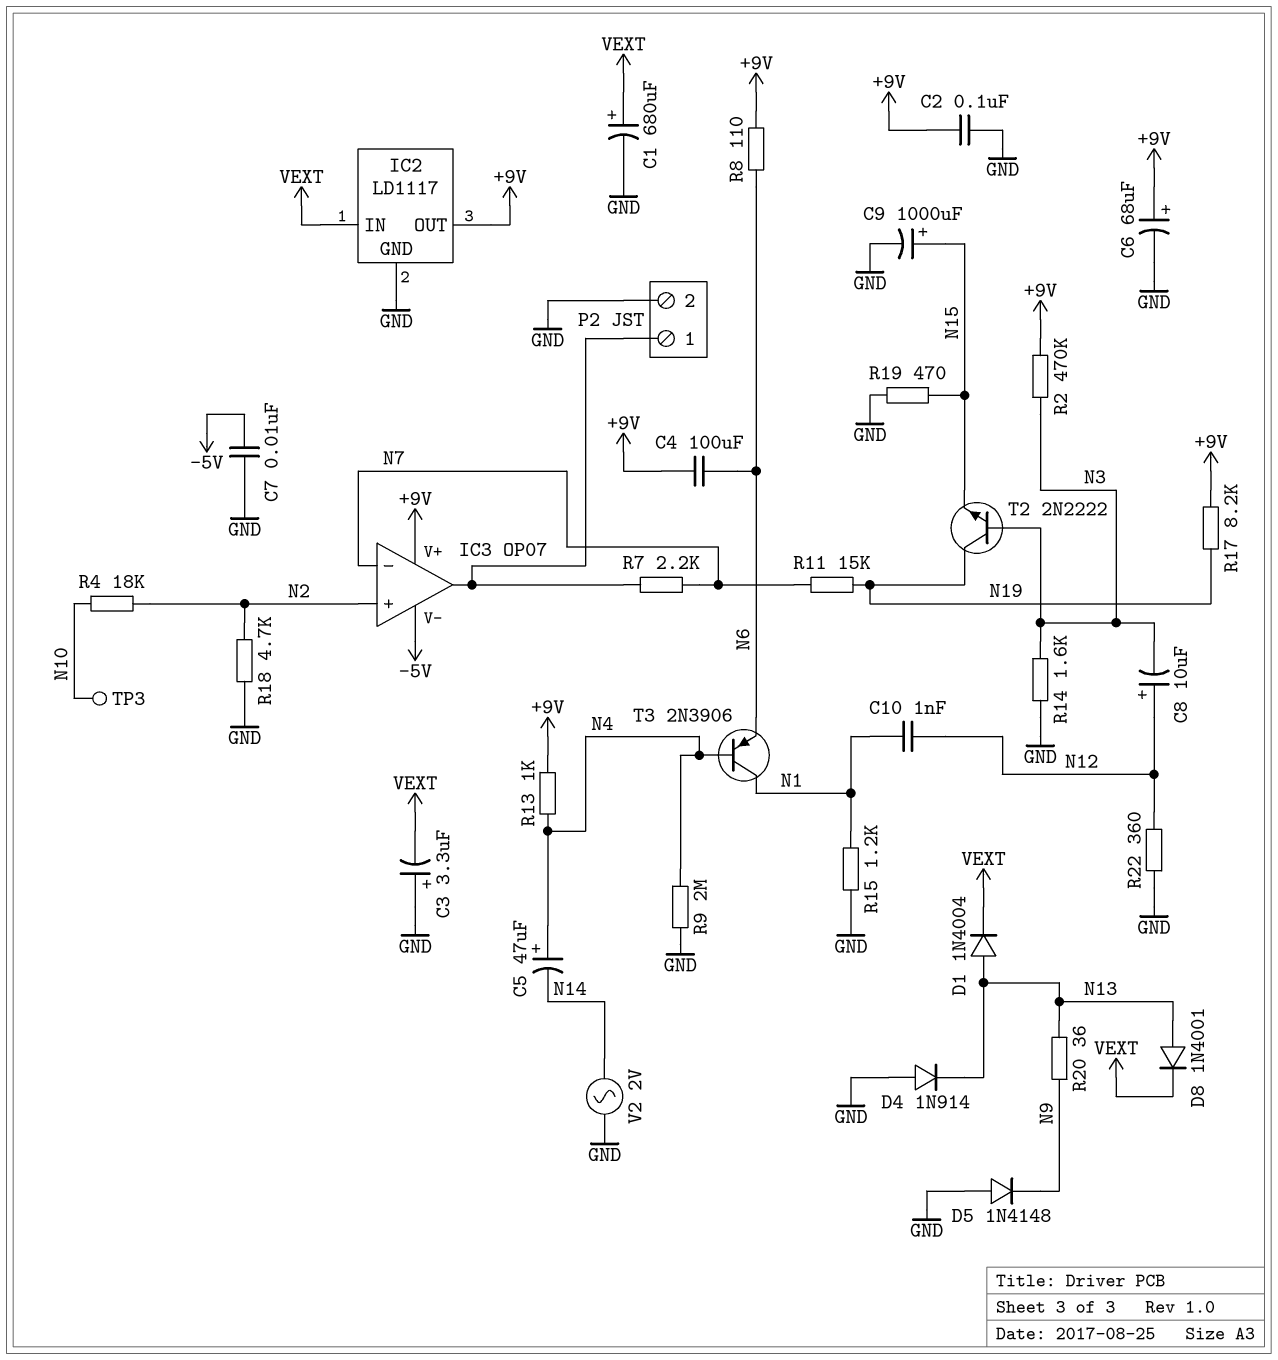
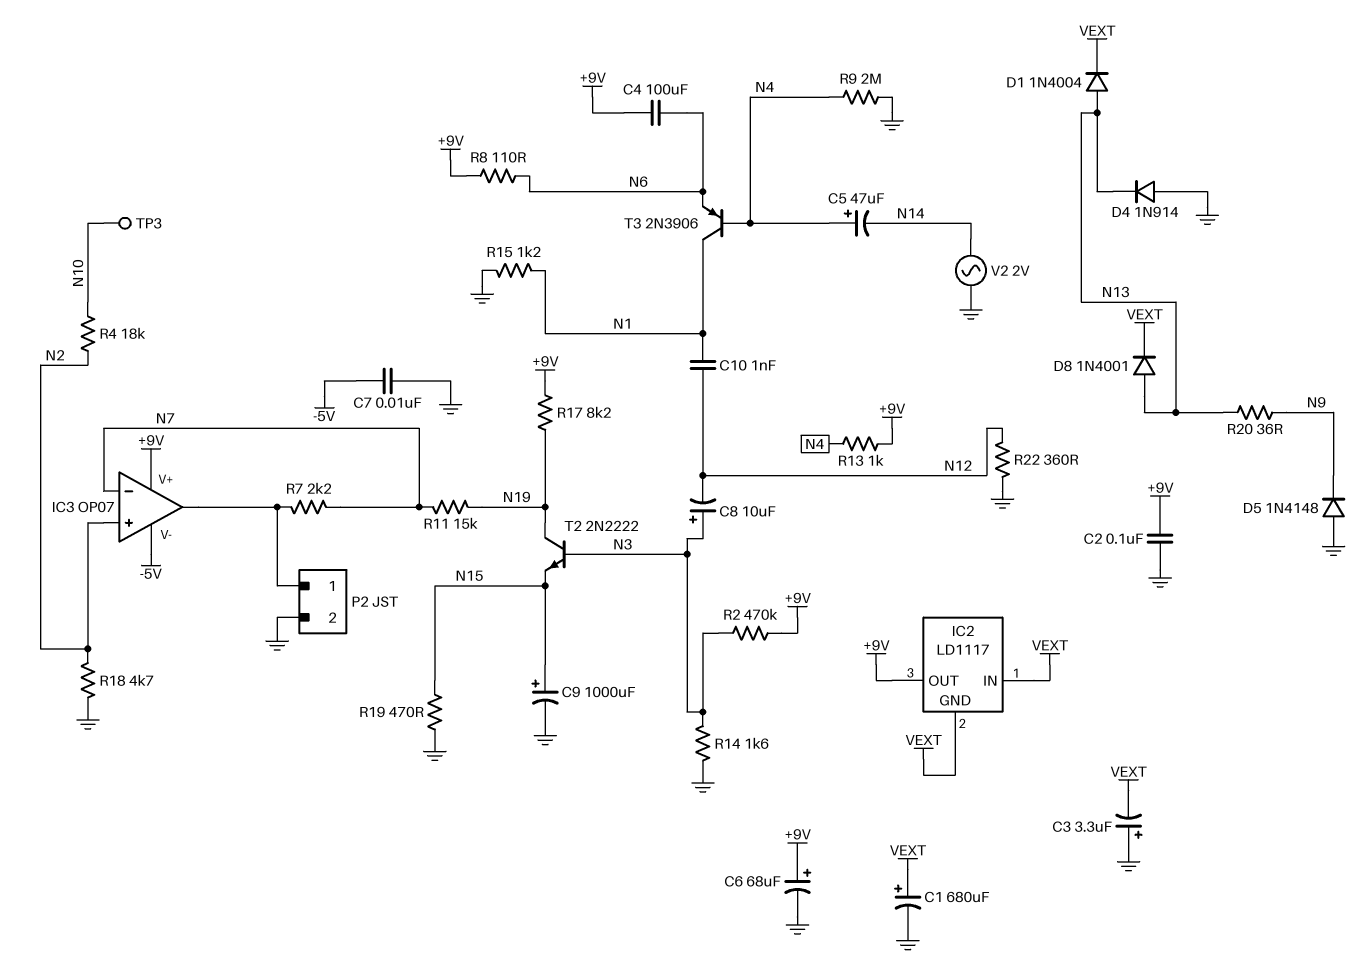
C8: 10uF (plus N12, minus N3) -> 10uF (plus N3, minus N12)
IC2 pin GND: GND -> VEXT

